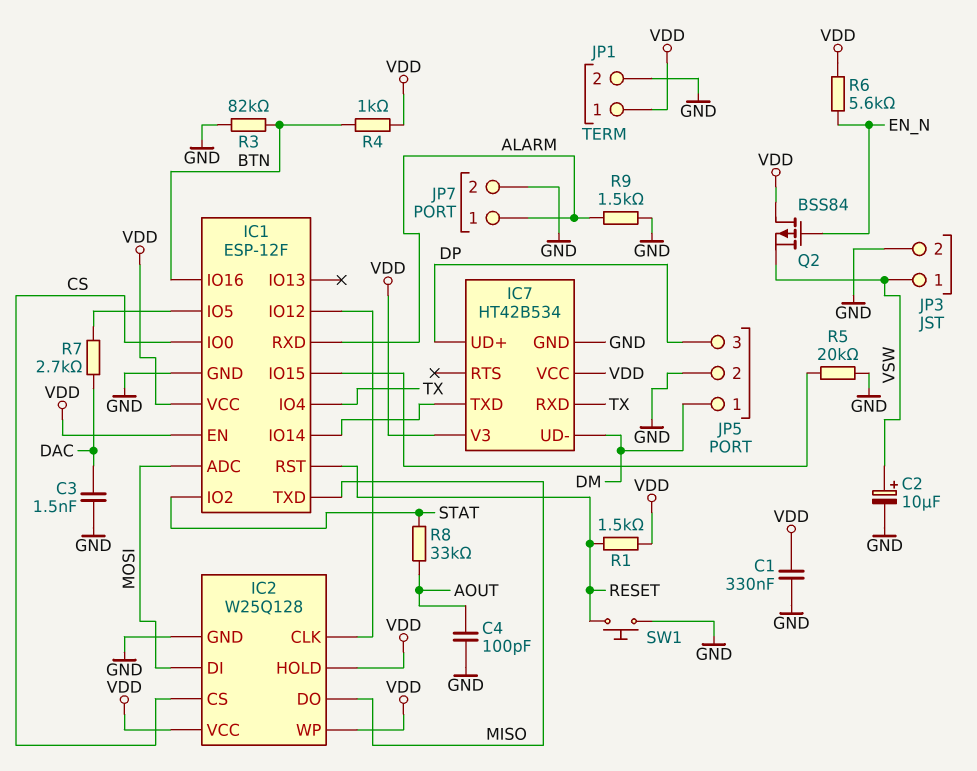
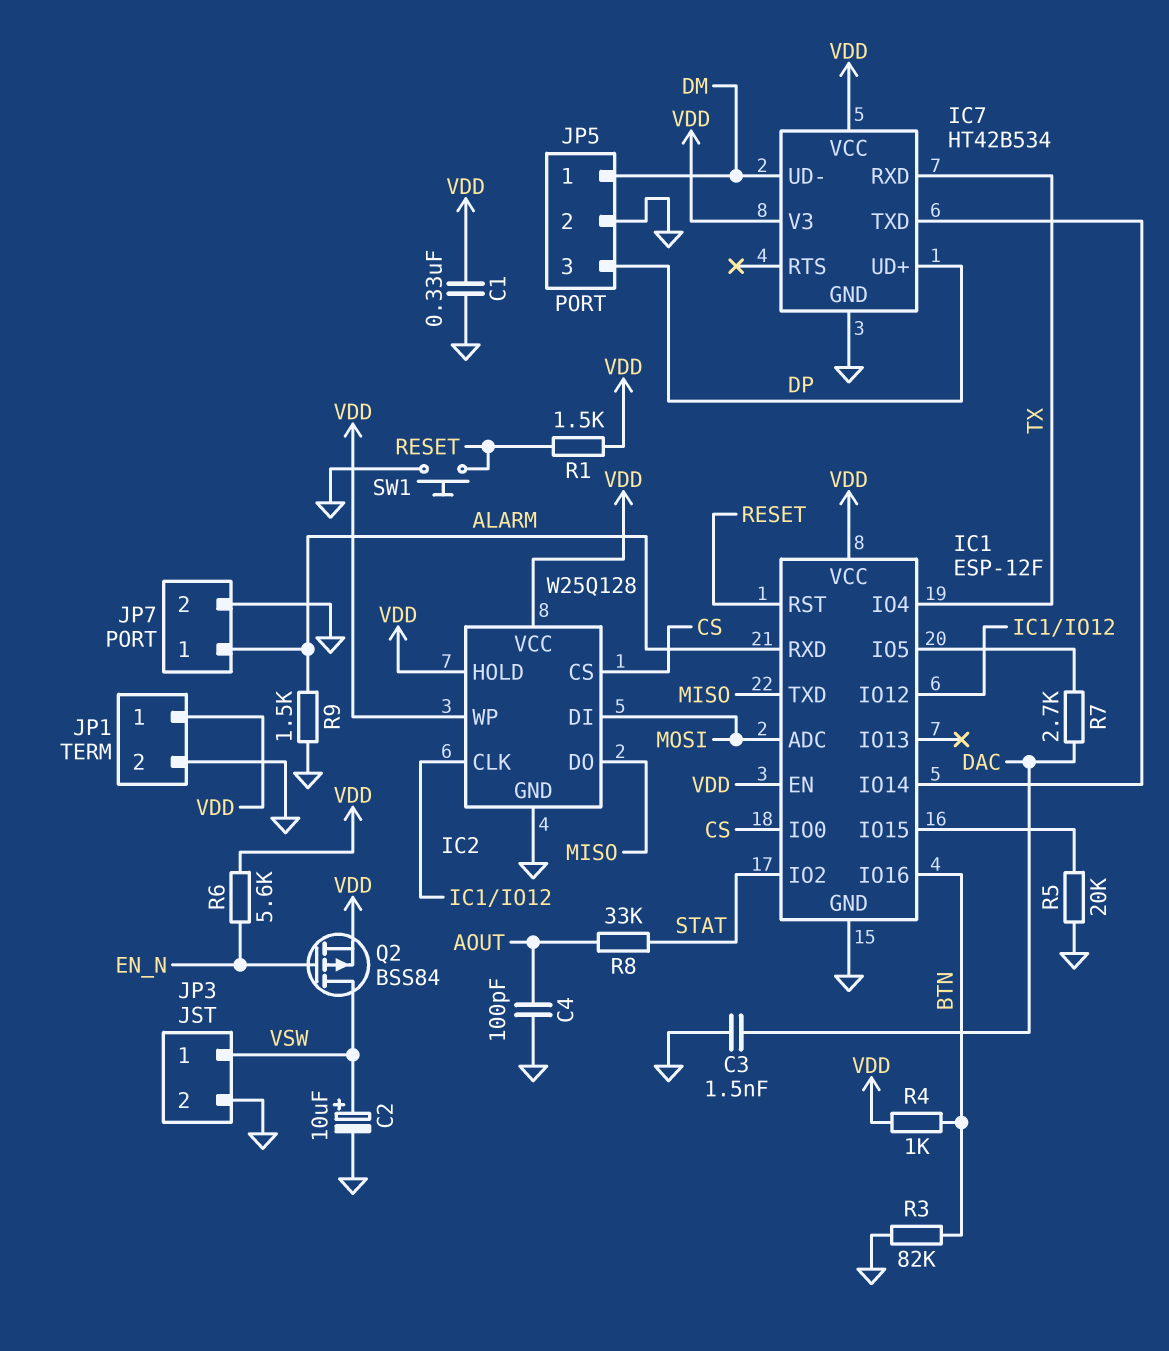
Q2: PMOS BSS84 (G EN_N, D VDD, S VSW) -> PMOS BSS84 (G EN_N, D VSW, S VDD)

